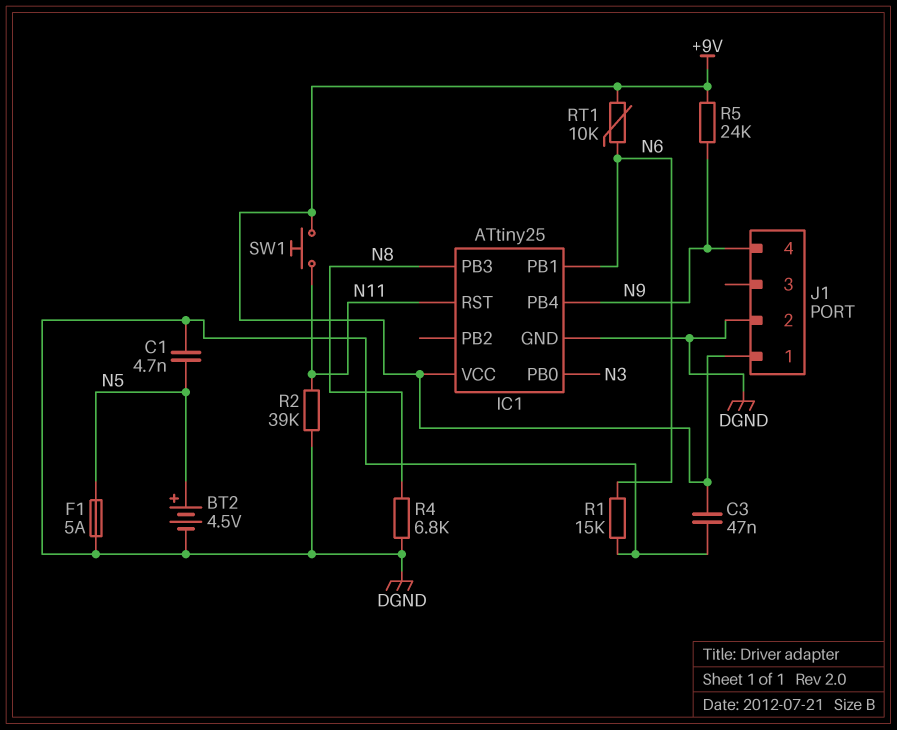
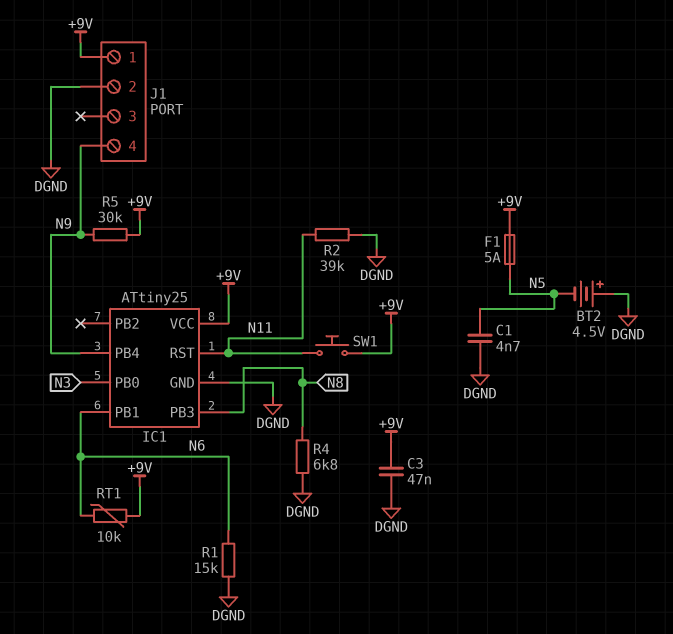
BT2: 4.5V (plus N5, minus DGND) -> 4.5V (plus DGND, minus N5)
F1: 5A (DGND, N5) -> 5A (+9V, N5)
R5: 24k (+9V, N9) -> 30k (+9V, N9)

